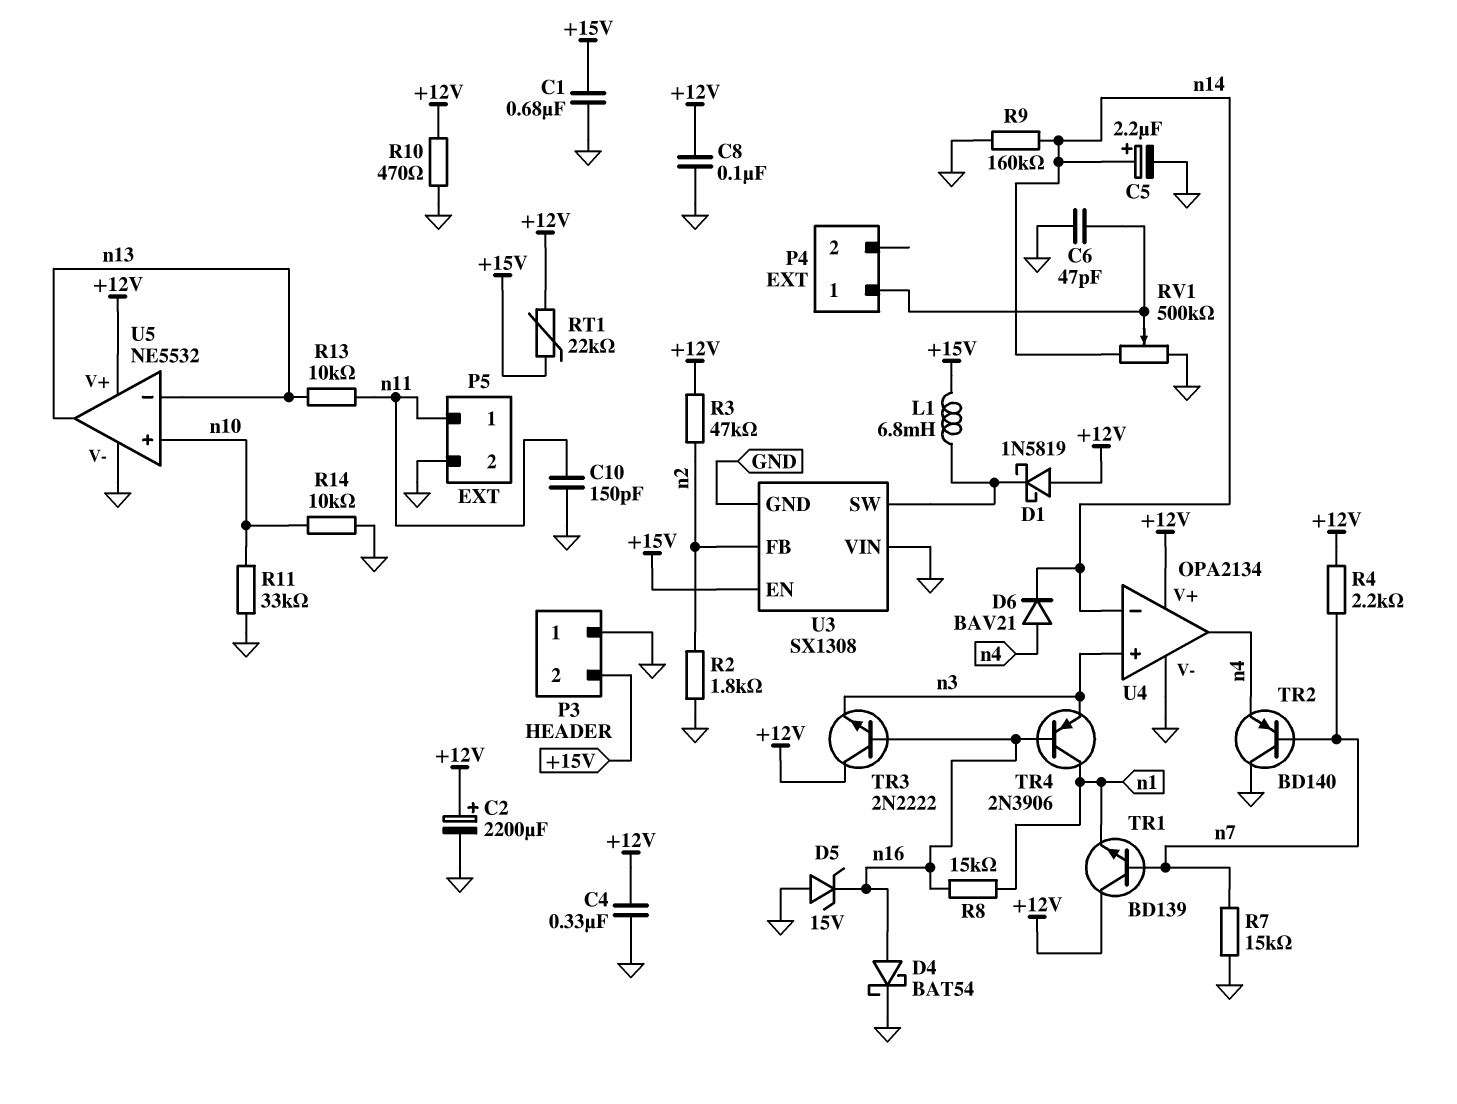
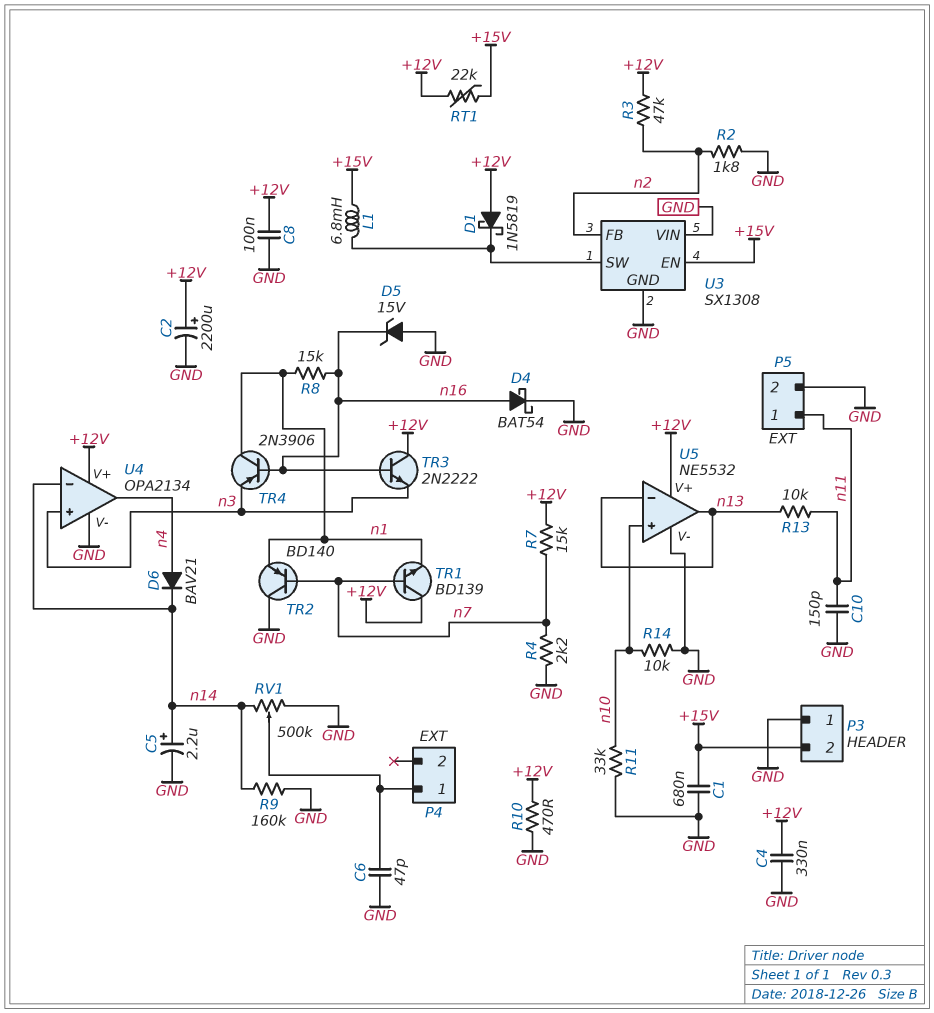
R4: 2.2k (+12V, n7) -> 2.2k (GND, n7)
R7: 15k (GND, n7) -> 15k (+12V, n7)
TR2: PNP BD140 (B n7, C GND, E n4) -> PNP BD140 (B n7, C GND, E n1)

